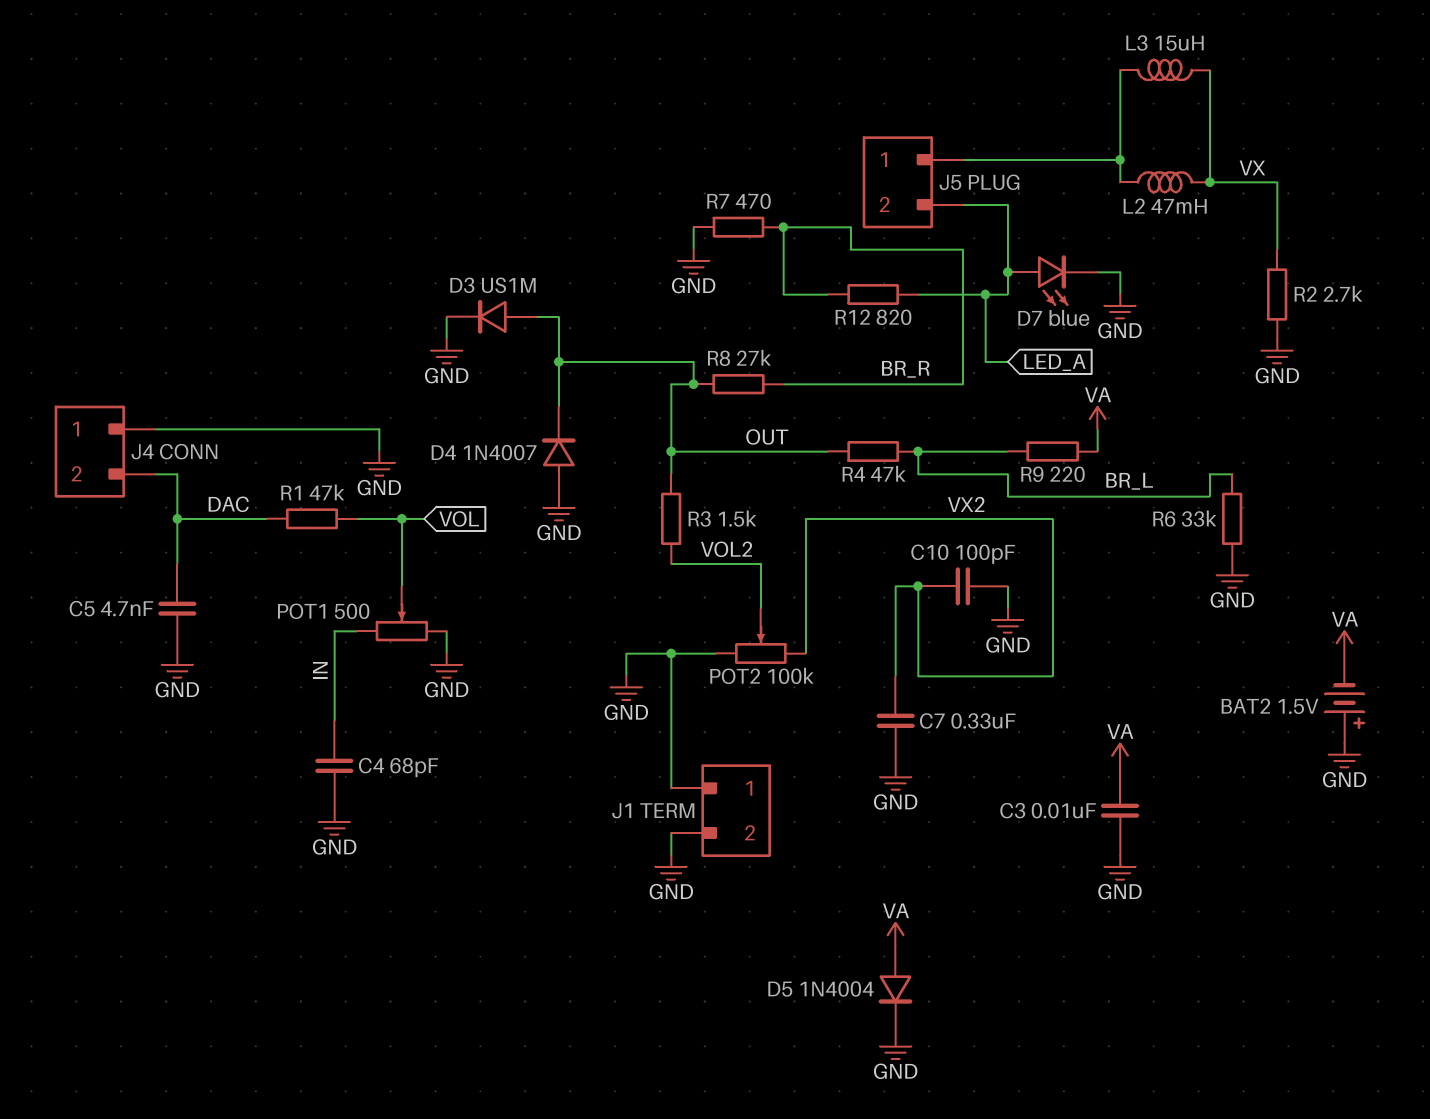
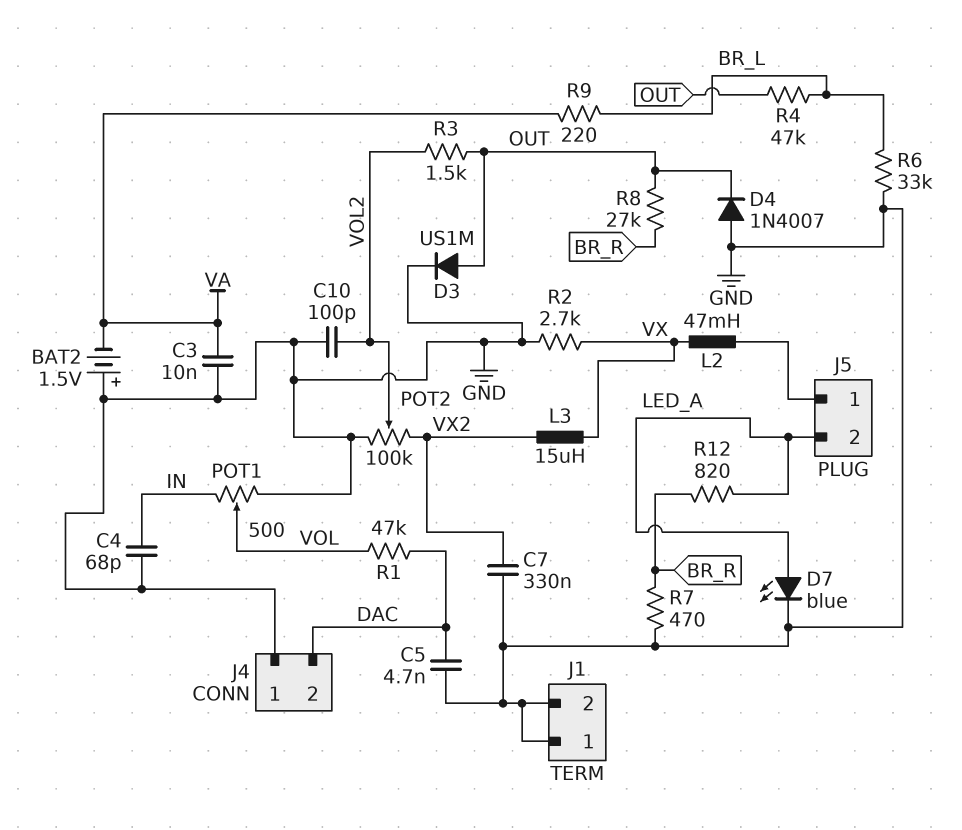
C10: 100pF (GND, VX2) -> 100pF (GND, VOL2)
D5: diode 1N4004 (A VA, K GND) -> none
L3: 15uH (J5/1, VX) -> 15uH (VX, VX2)

